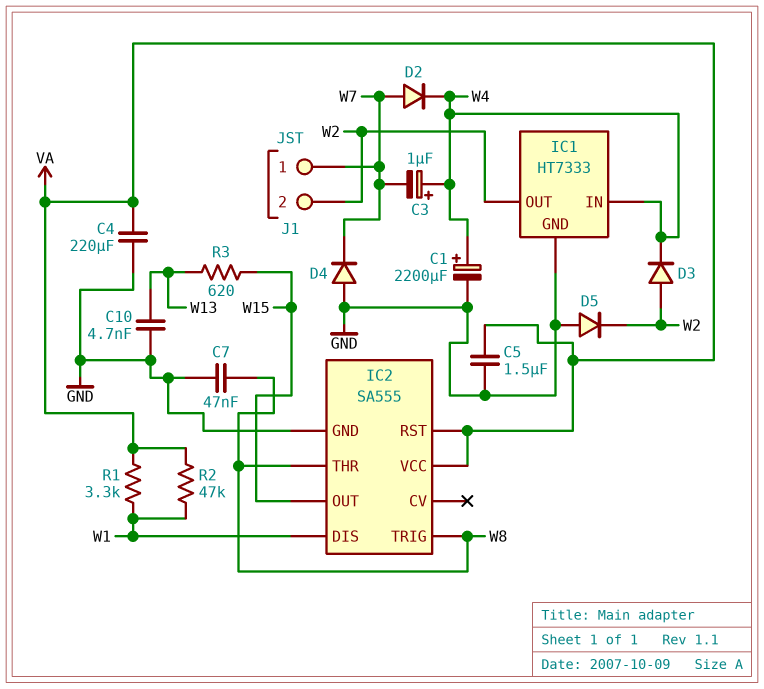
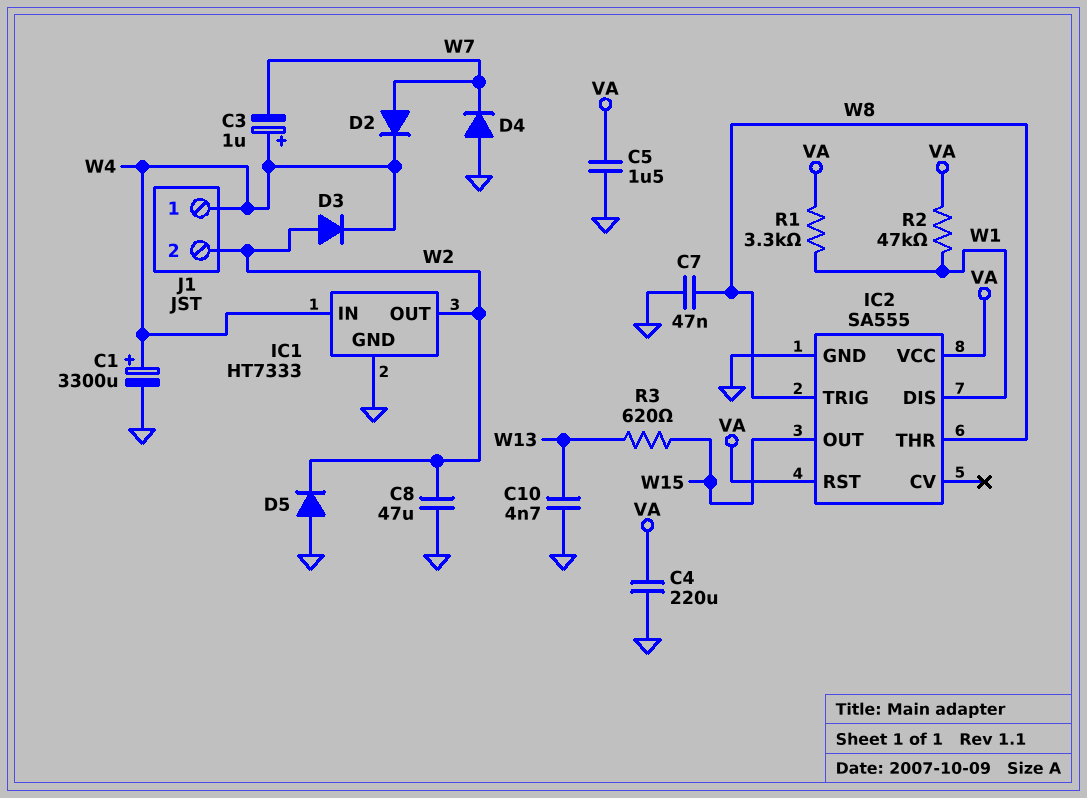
C1: 2200uF (plus W4, minus GND) -> 3300uF (plus W4, minus GND)
C8: none -> 47uF (GND, W2)
J1 pin 1: W7 -> W4

